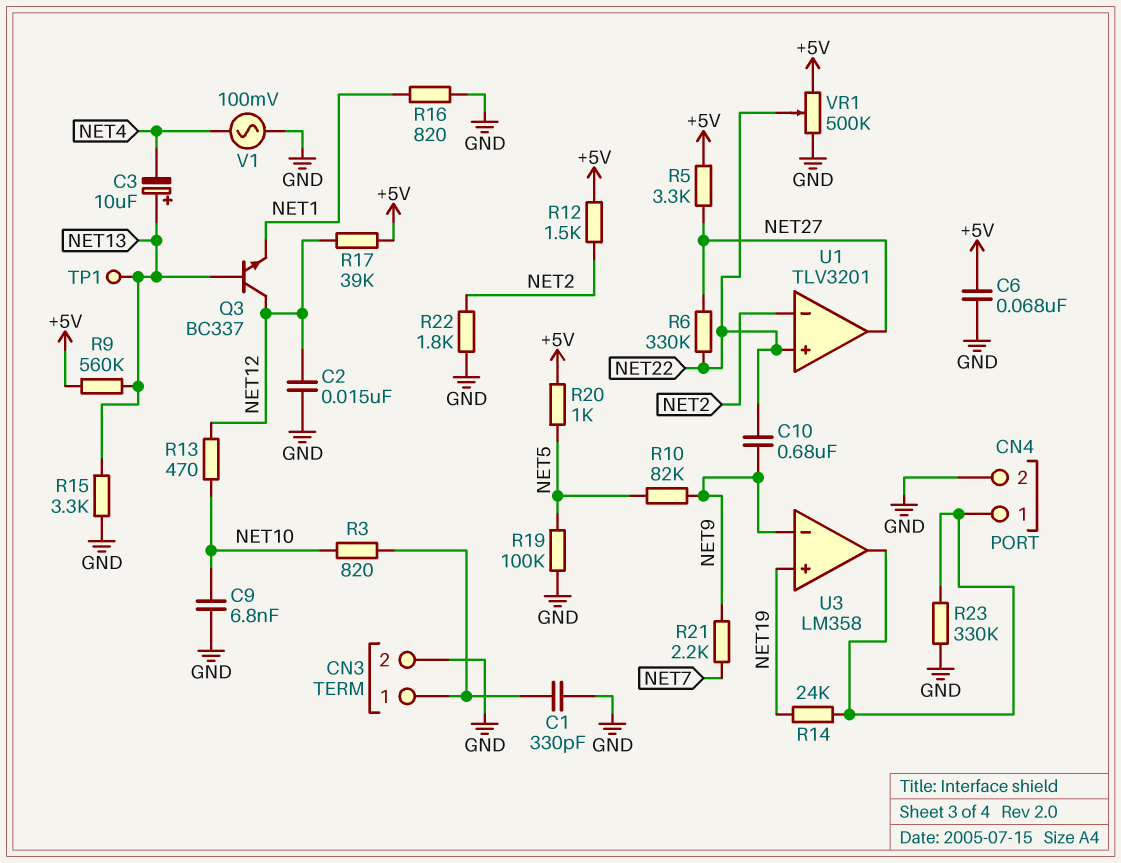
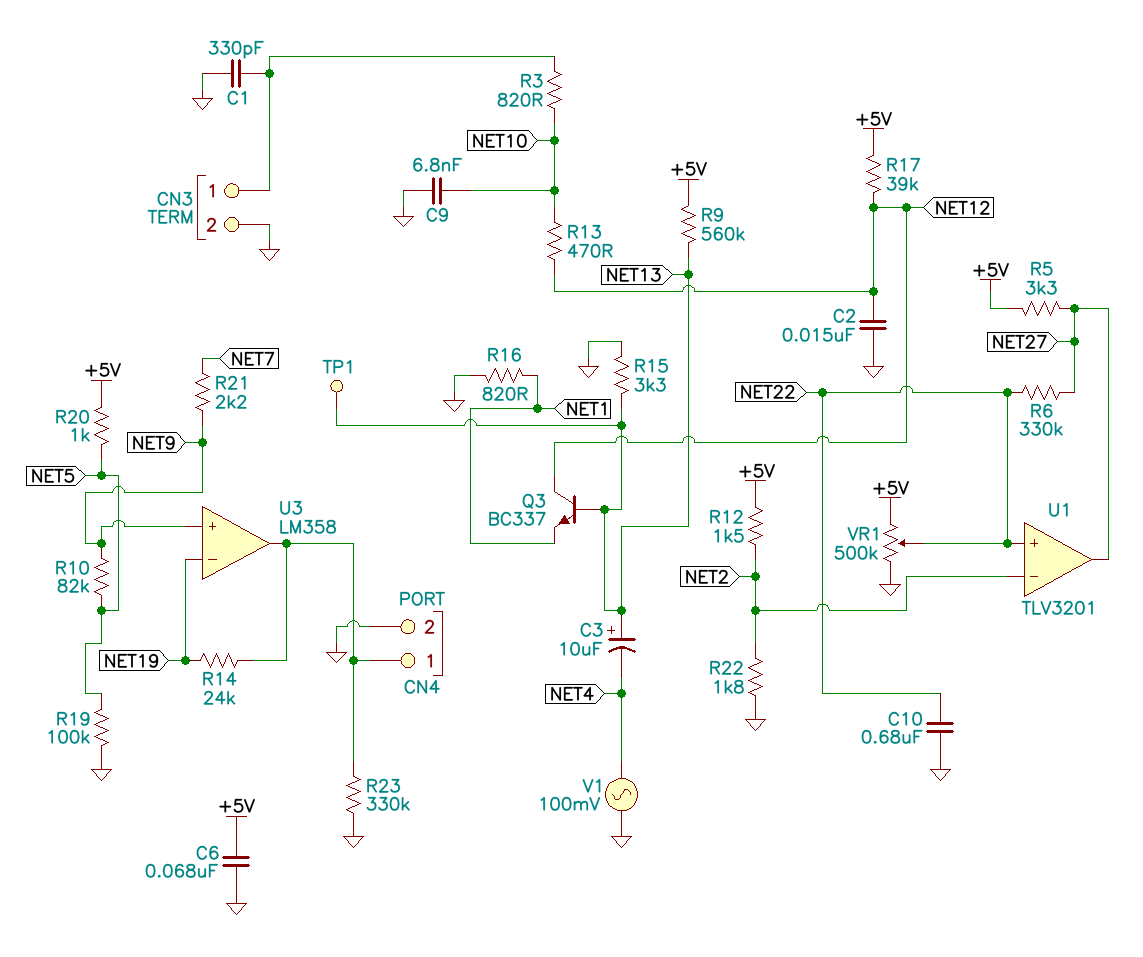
C10: 680nF (NET9, NET22) -> 680nF (GND, NET22)
U3 pin in+: NET19 -> NET9
U3 pin in-: NET9 -> NET19

